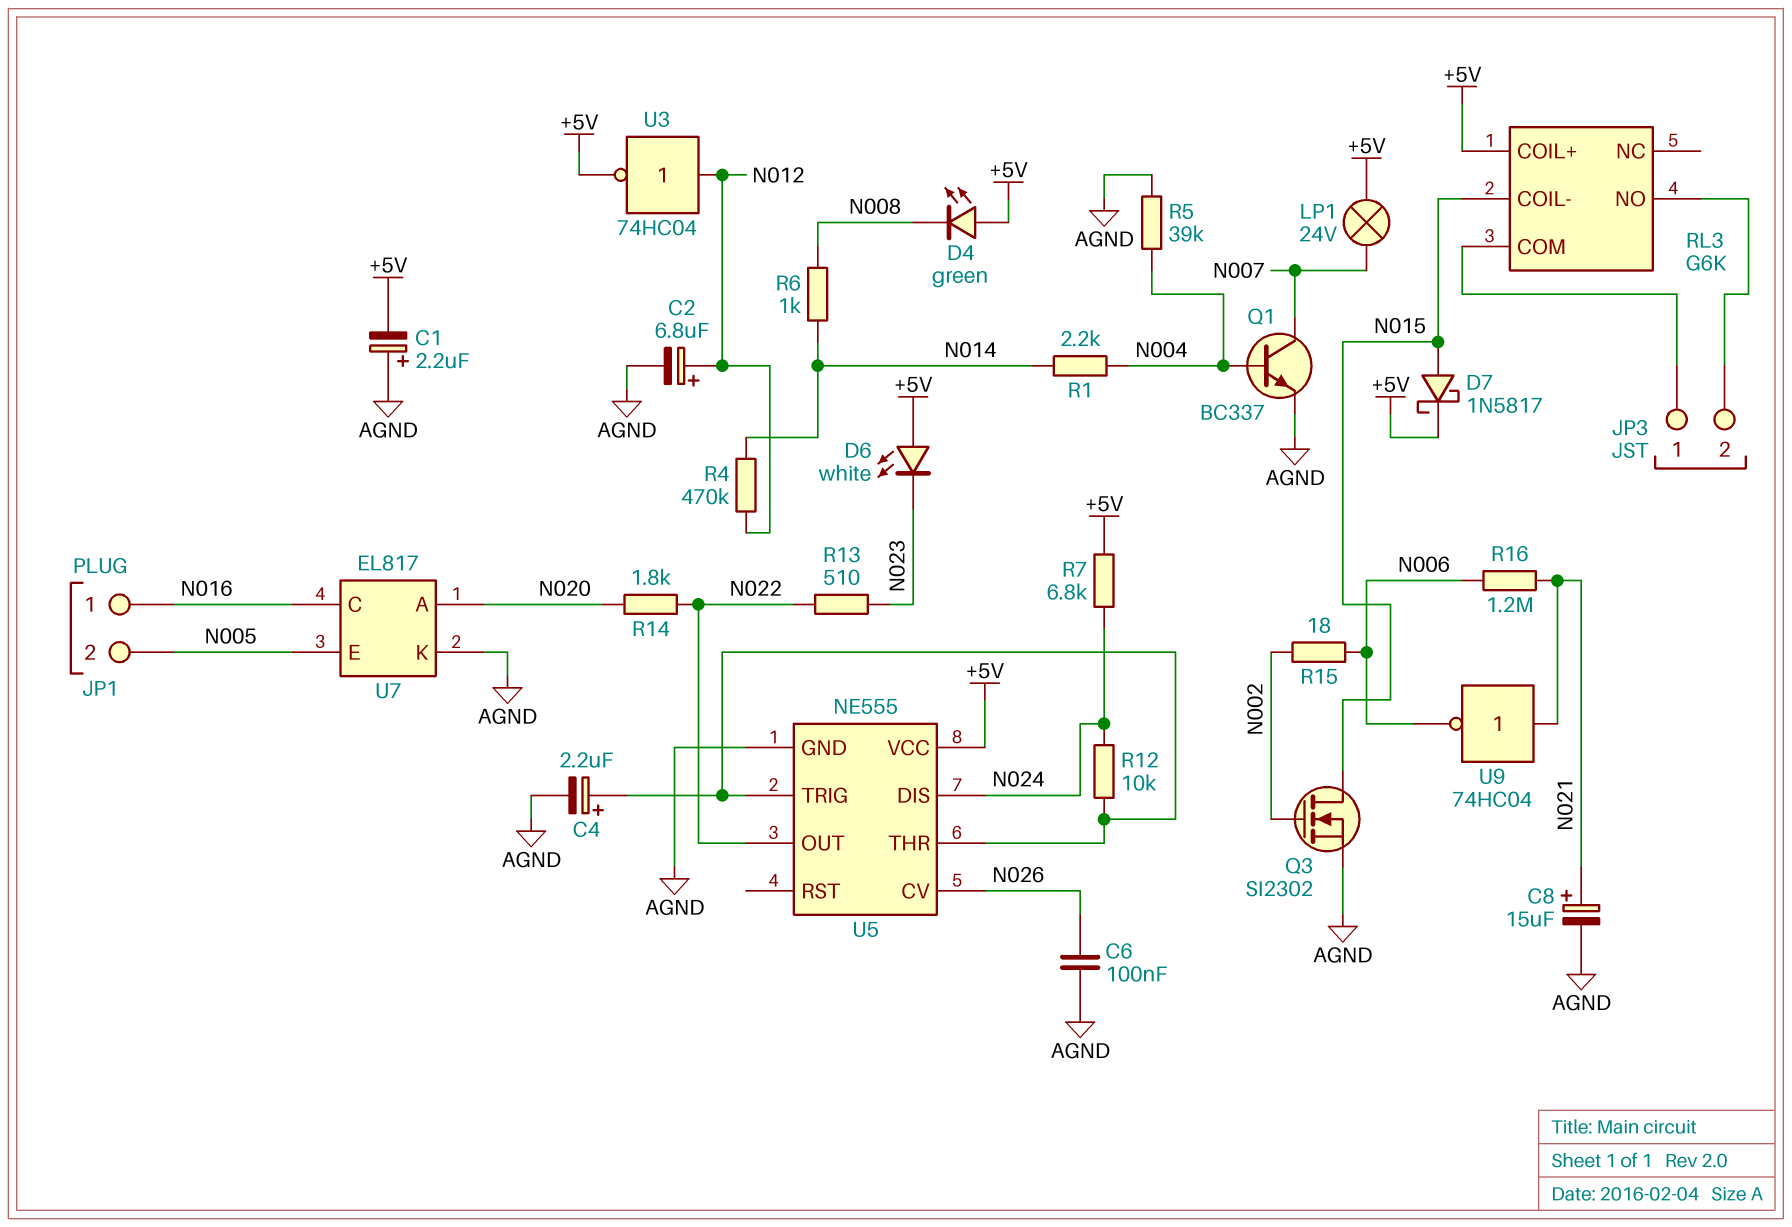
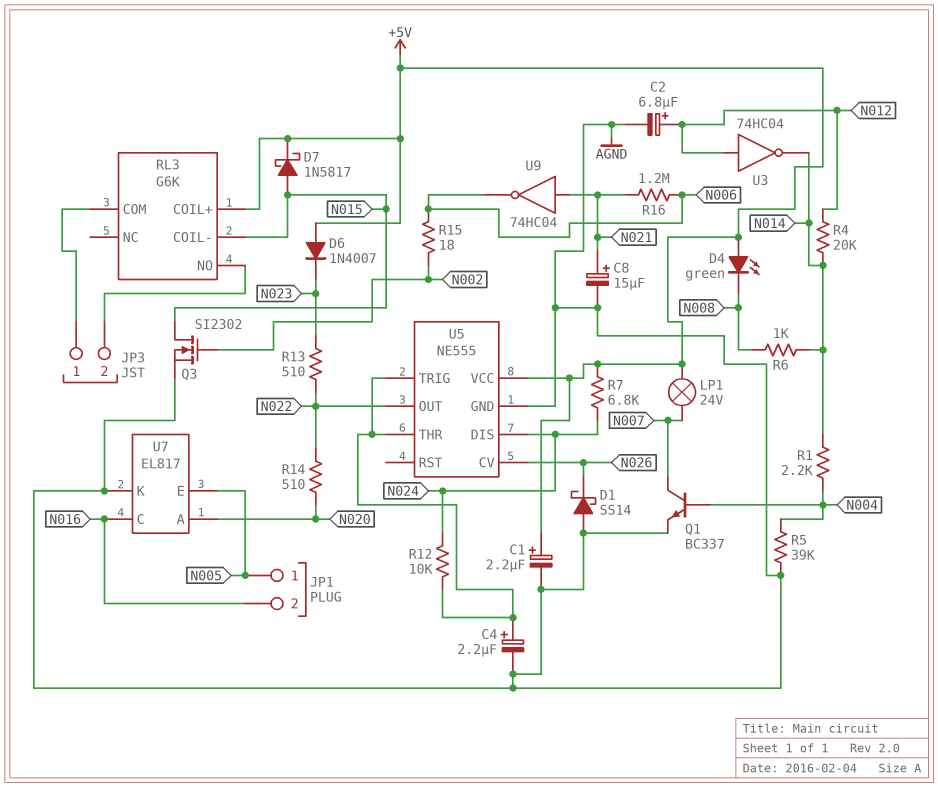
C1: 2.2uF (plus AGND, minus +5V) -> 2.2uF (plus +5V, minus AGND)
C6: 100nF (AGND, N026) -> none
D1: none -> schottky SS14 (A AGND, K N026)
D6: LED white (A +5V, K N023) -> diode 1N4007 (A +5V, K N023)
JP1 pin 1: N016 -> N005
JP1 pin 2: N005 -> N016
R4: 470k (N012, N014) -> 20k (N012, N014)
R14: 1.8k (N020, N022) -> 510 (N020, N022)
U3: NOT 74HC04 (in N012, out +5V) -> NOT 74HC04 (in N012, out N014)

